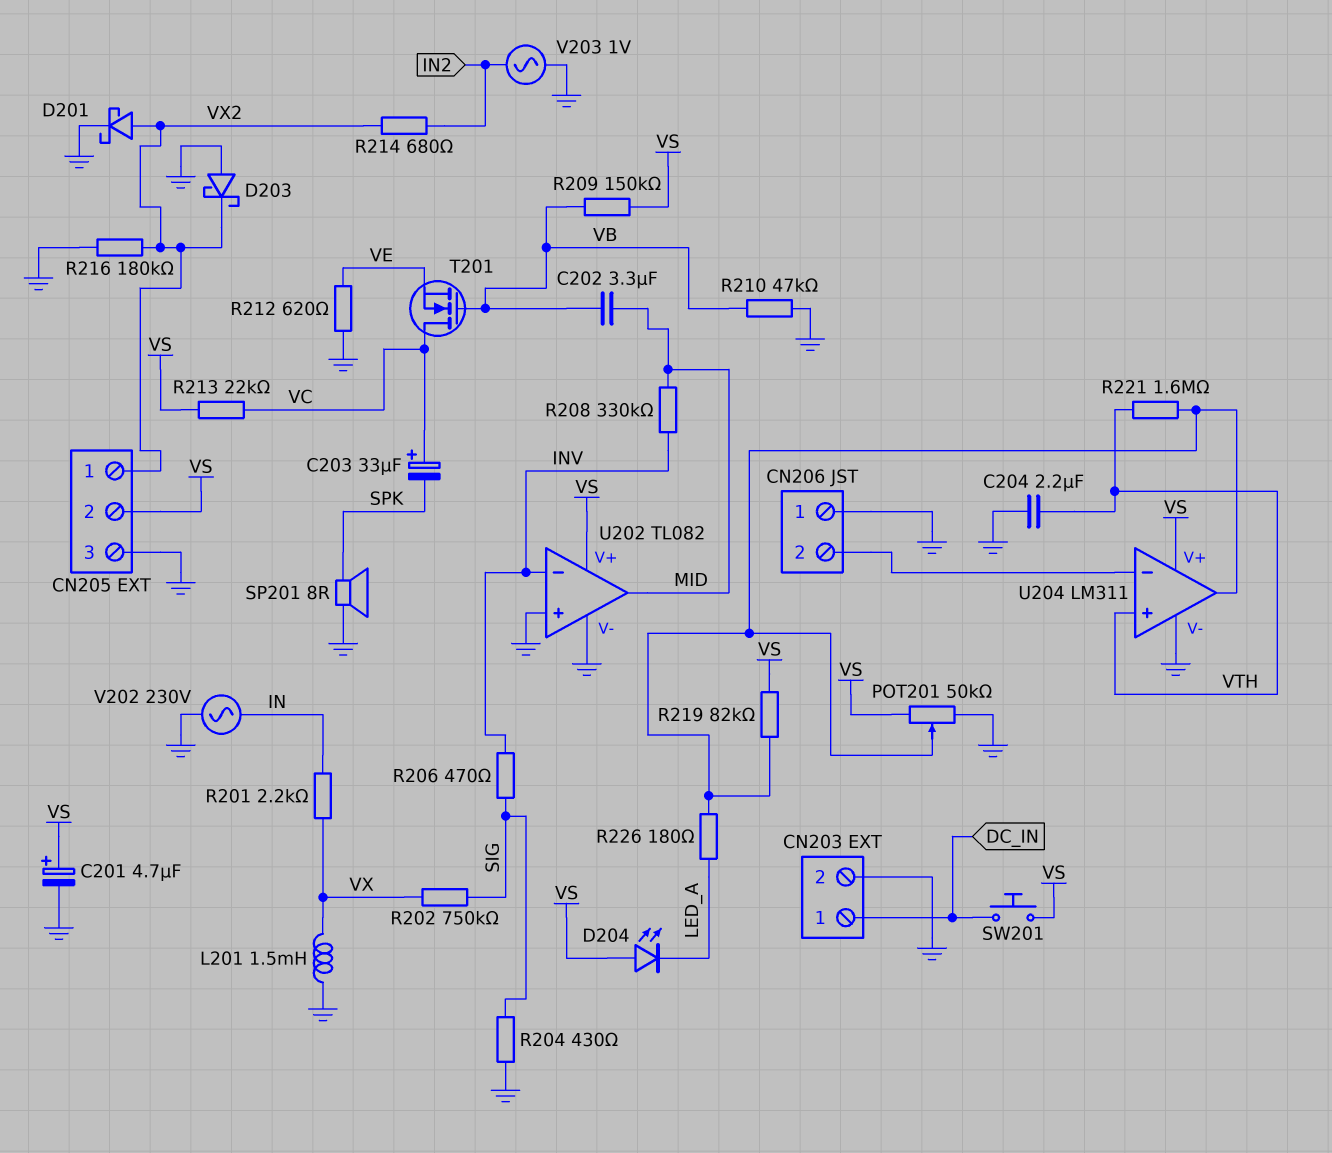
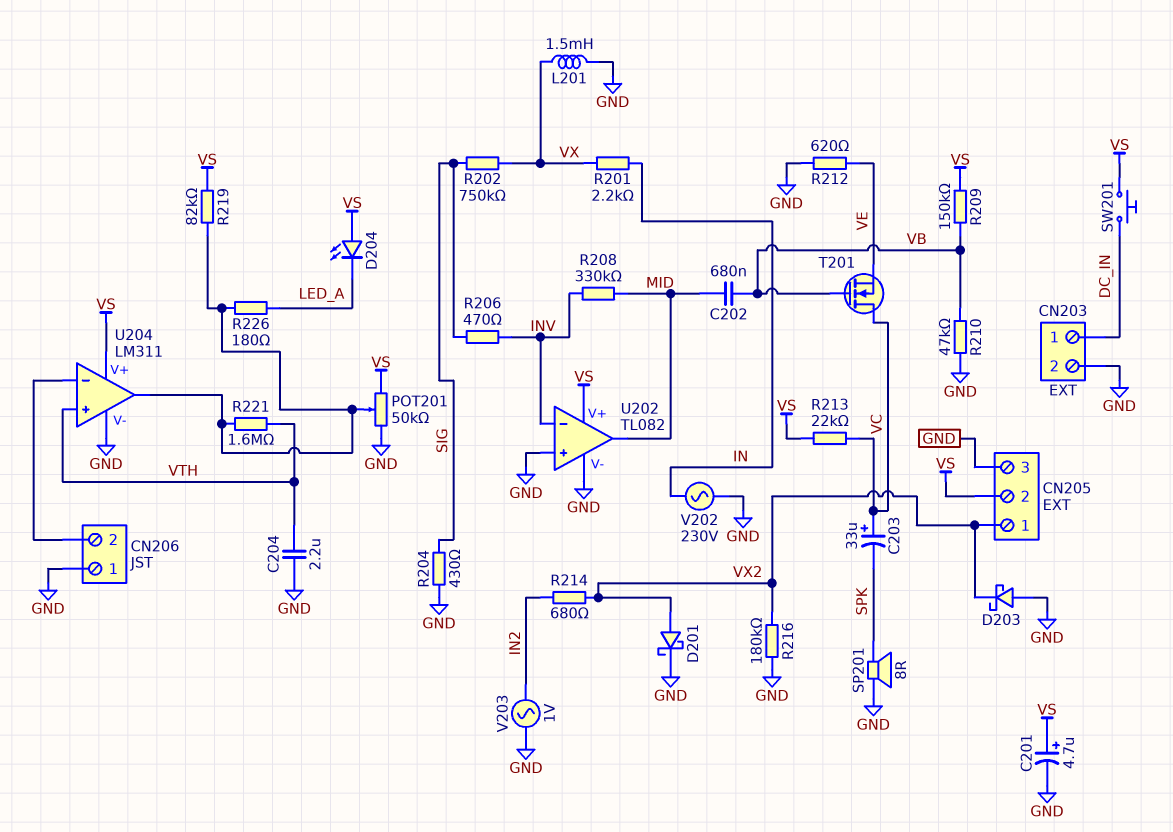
C202: 3.3uF (MID, VB) -> 680nF (MID, VB)

